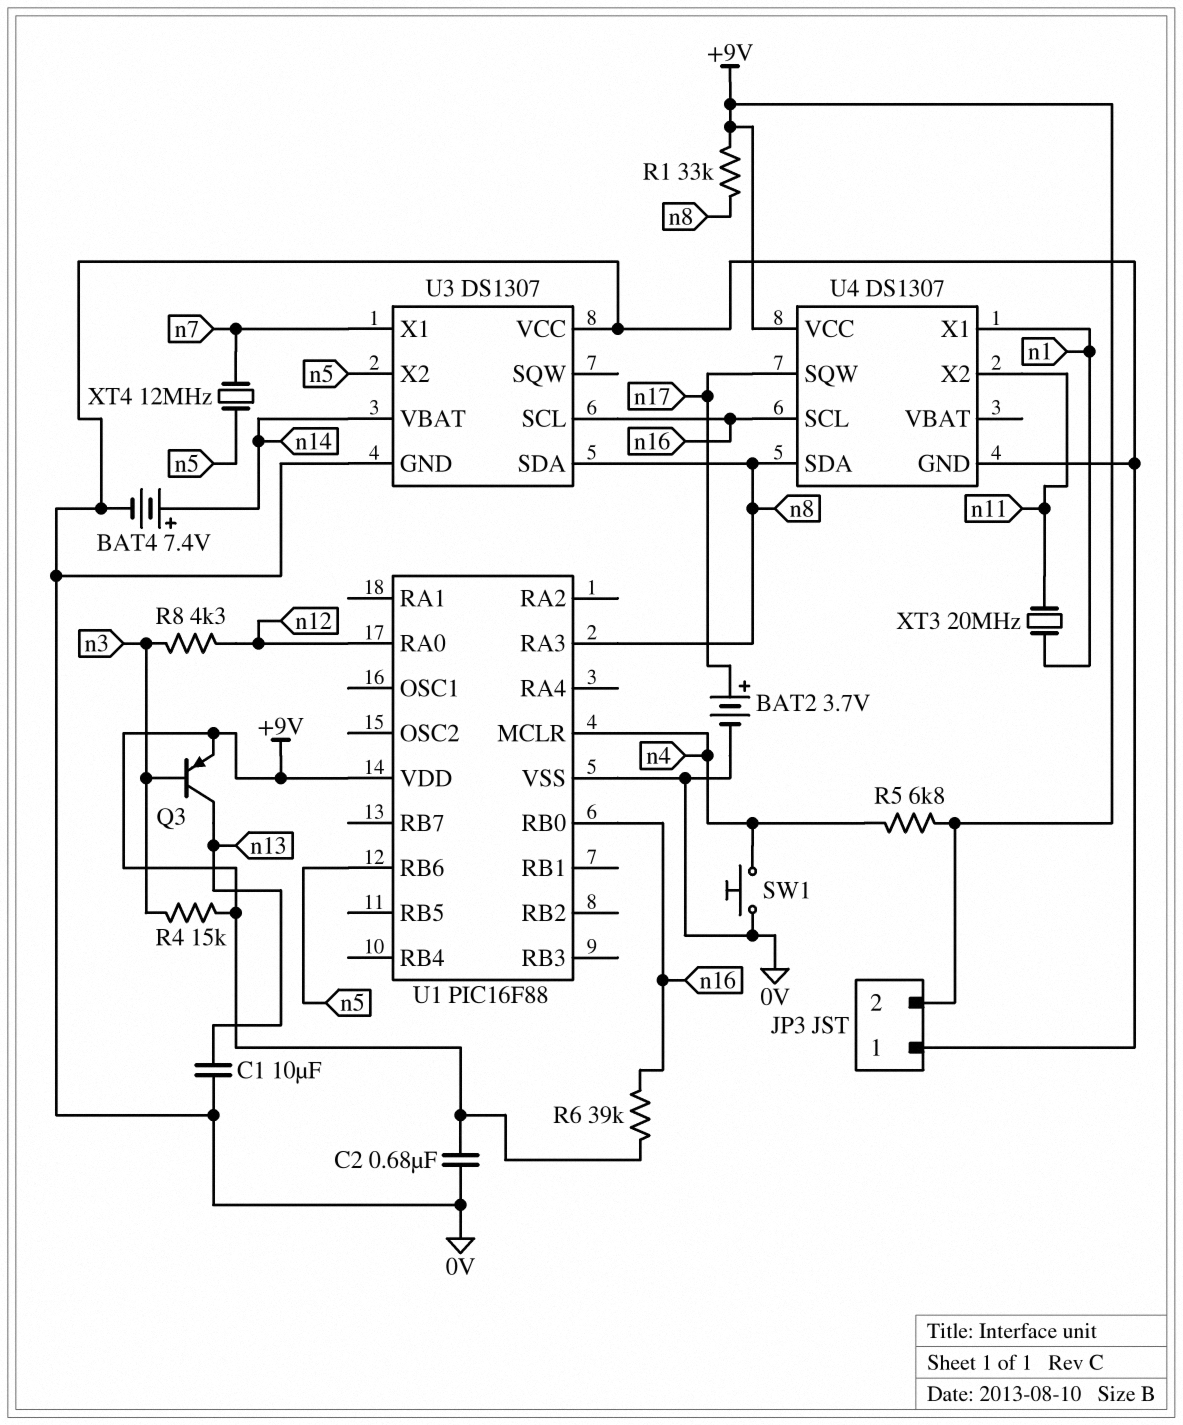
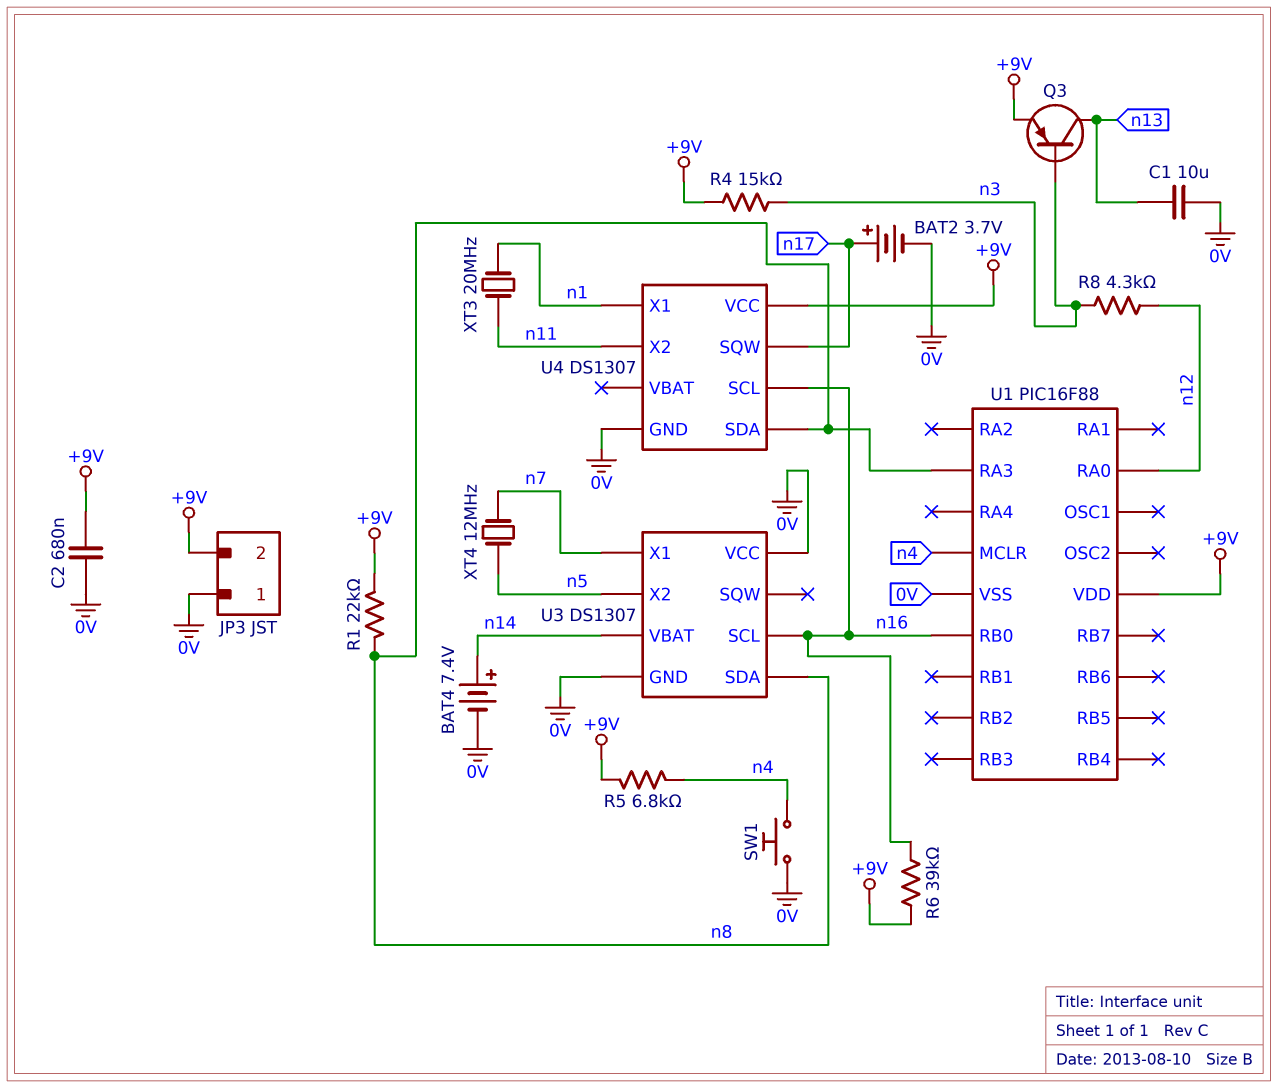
R1: 33k (+9V, n8) -> 22k (+9V, n8)
U1 pin RB6: n5 -> none

